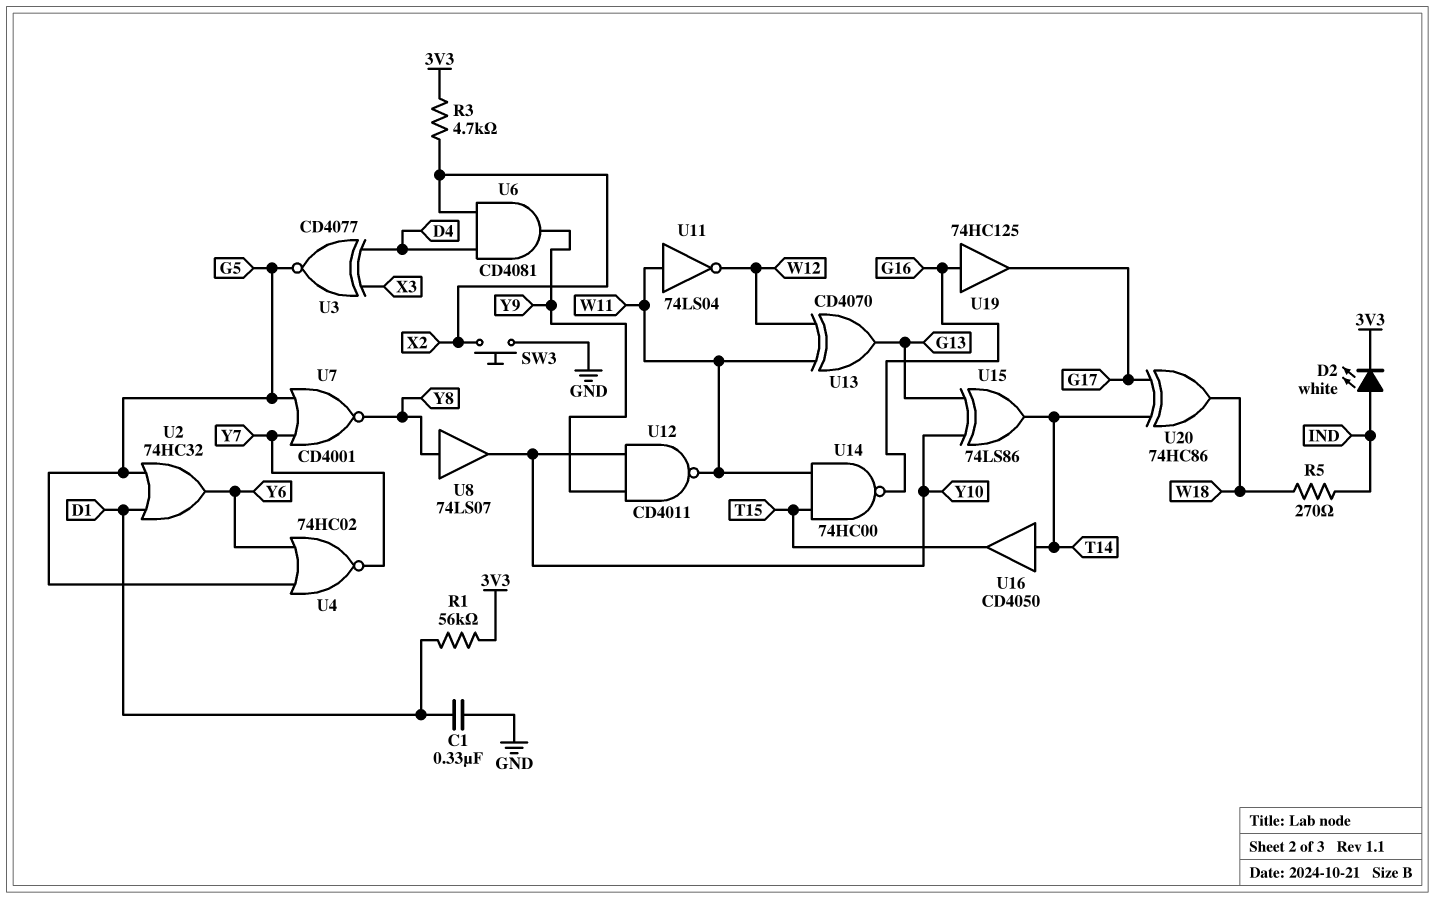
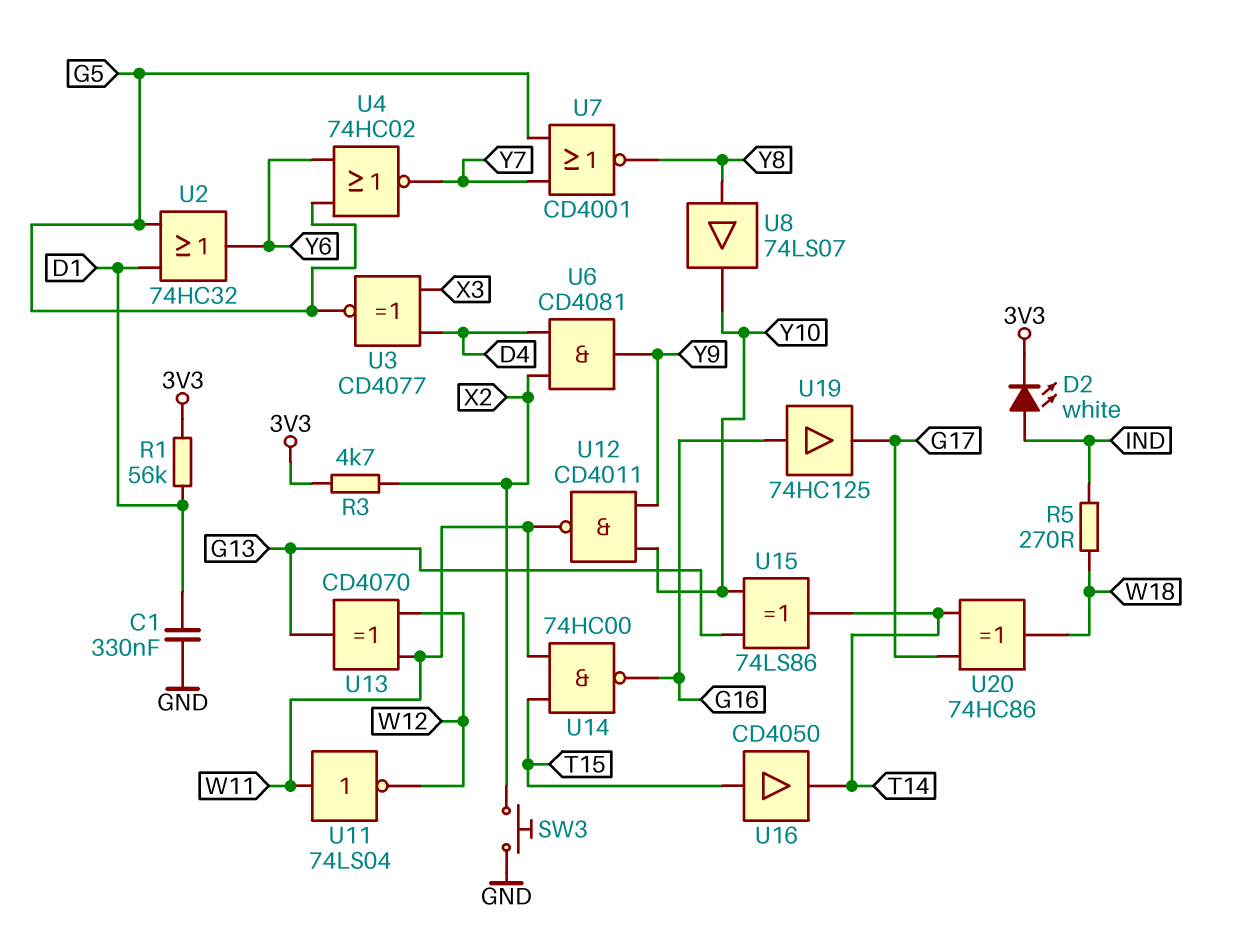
U16: buffer CD4050 (in T14, out T15) -> buffer CD4050 (in T15, out T14)

